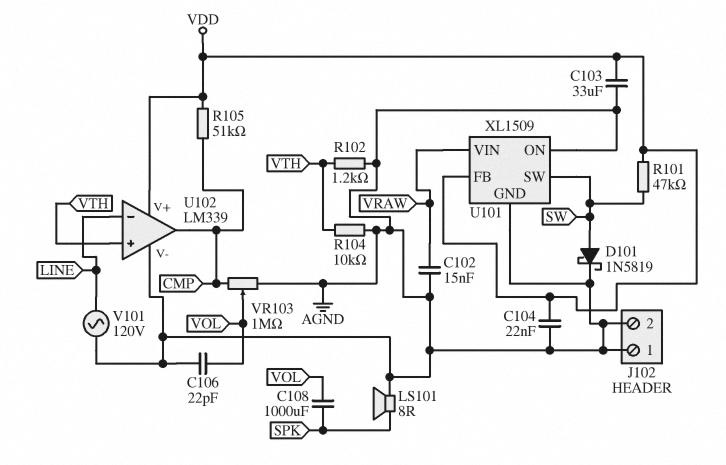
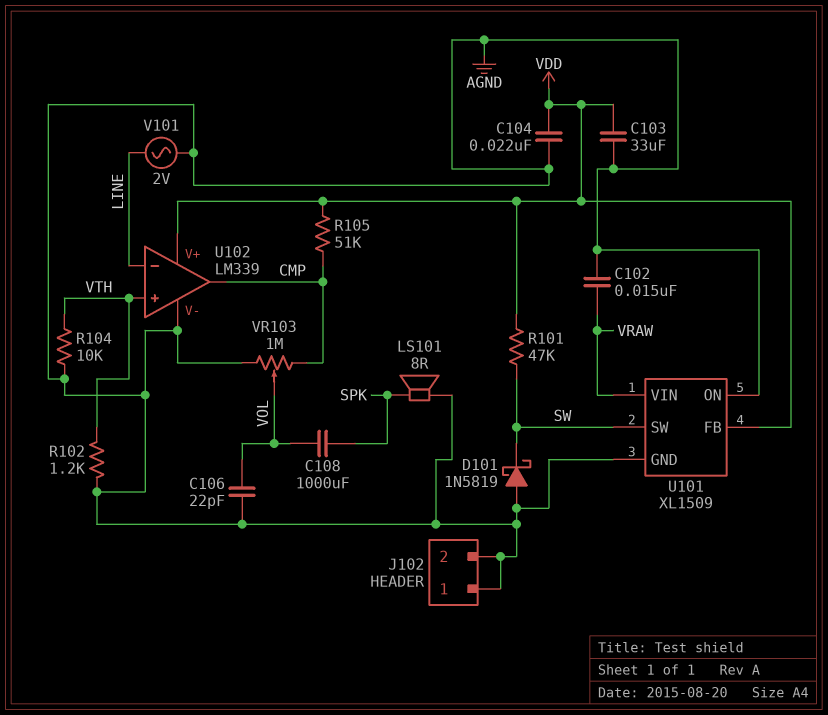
D101: schottky 1N5819 (A SW, K AGND) -> schottky 1N5819 (A AGND, K SW)
V101: AC 120V (AGND, LINE) -> AC 2V (AGND, LINE)

